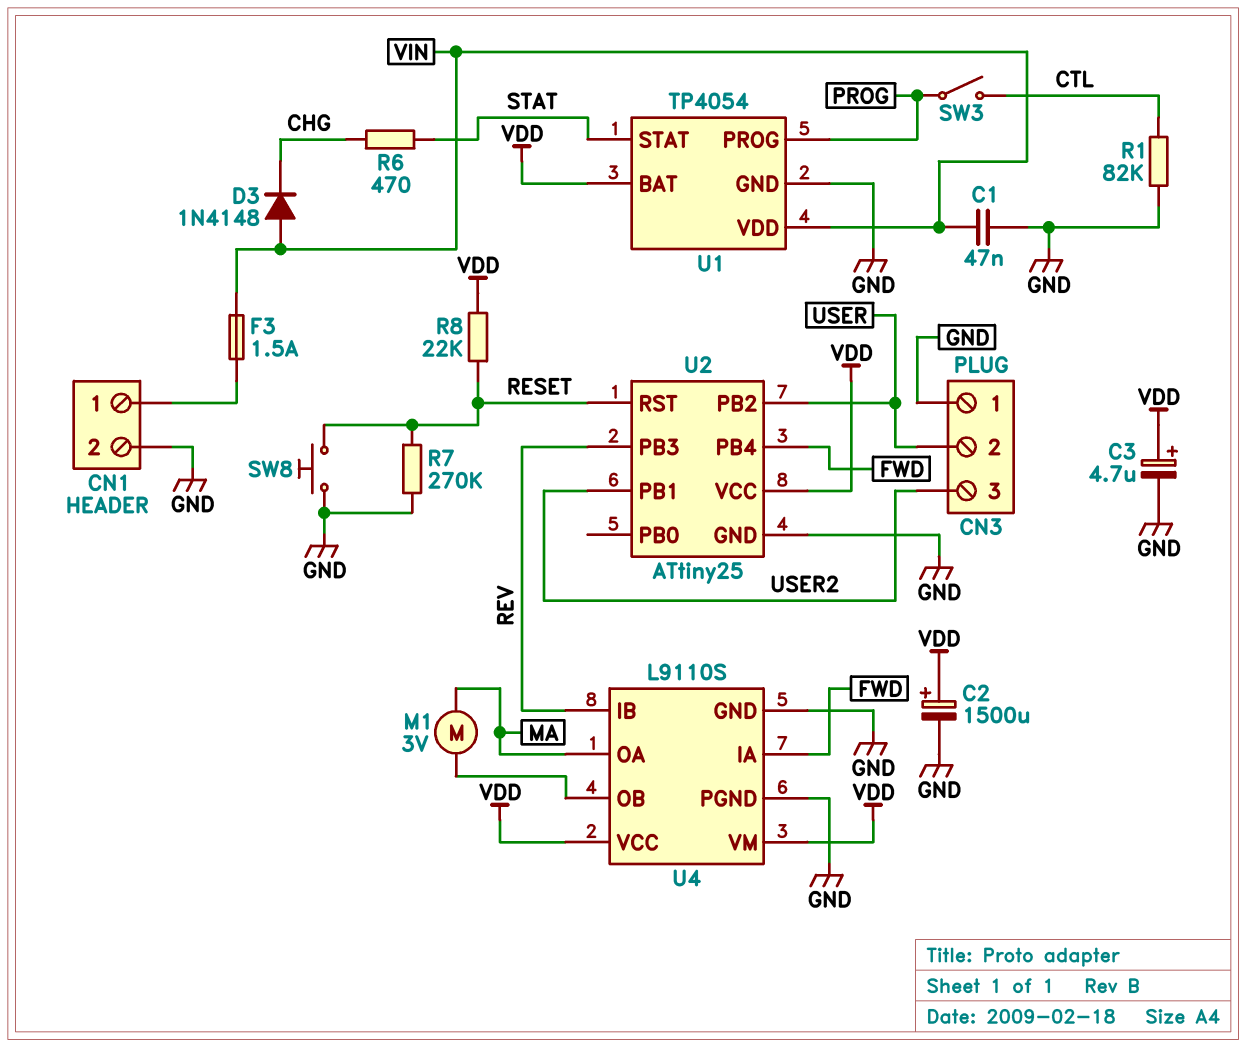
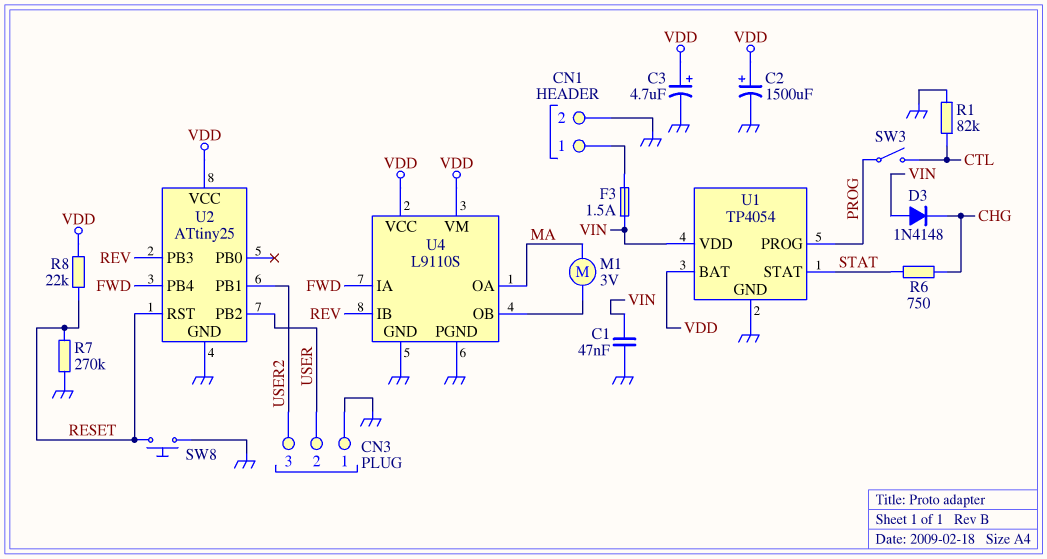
R6: 470 (CHG, STAT) -> 750 (CHG, STAT)

